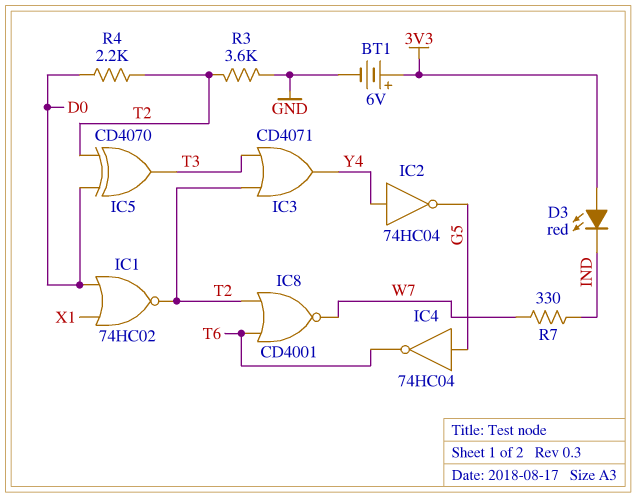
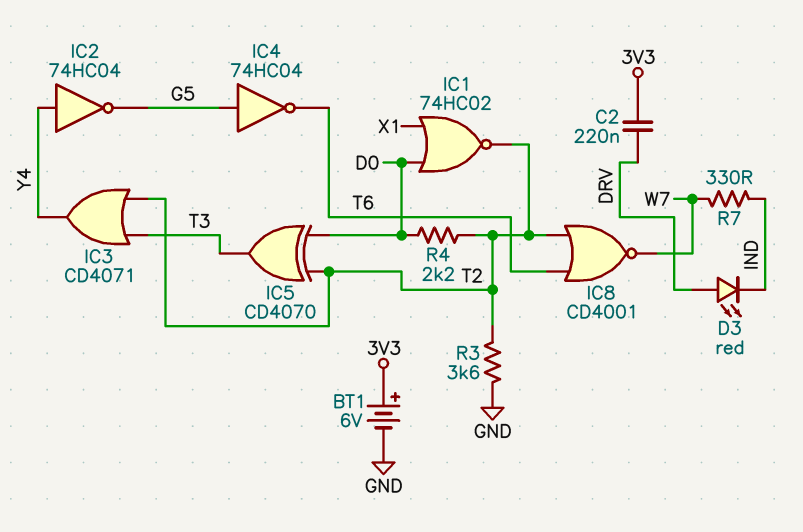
C2: none -> 220nF (3V3, DRV)
D3: LED red (A 3V3, K IND) -> LED red (A DRV, K IND)

